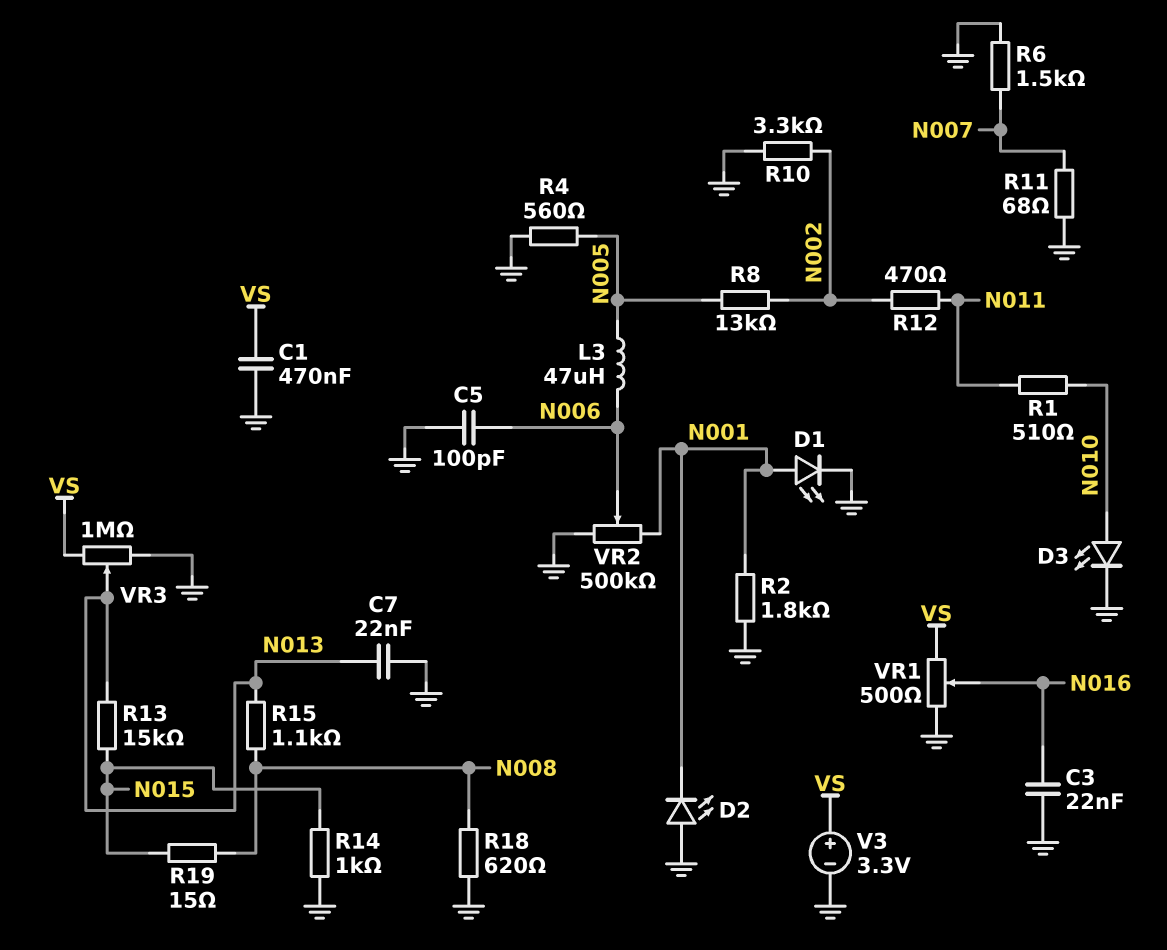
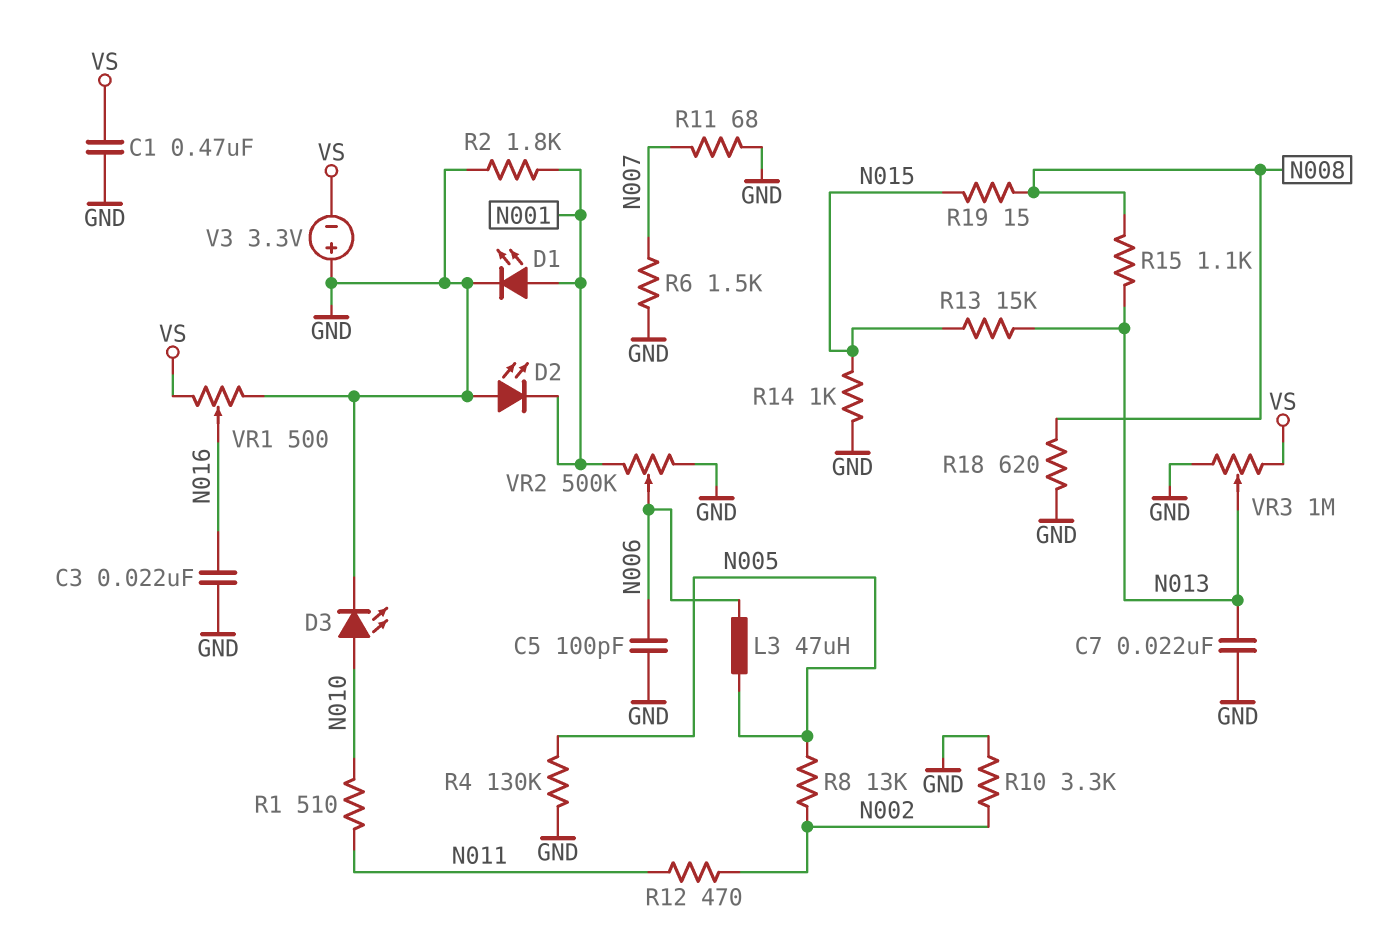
R4: 560 (GND, N005) -> 130k (GND, N005)
V3: 3.3V (plus VS, minus GND) -> 3.3V (plus GND, minus VS)

